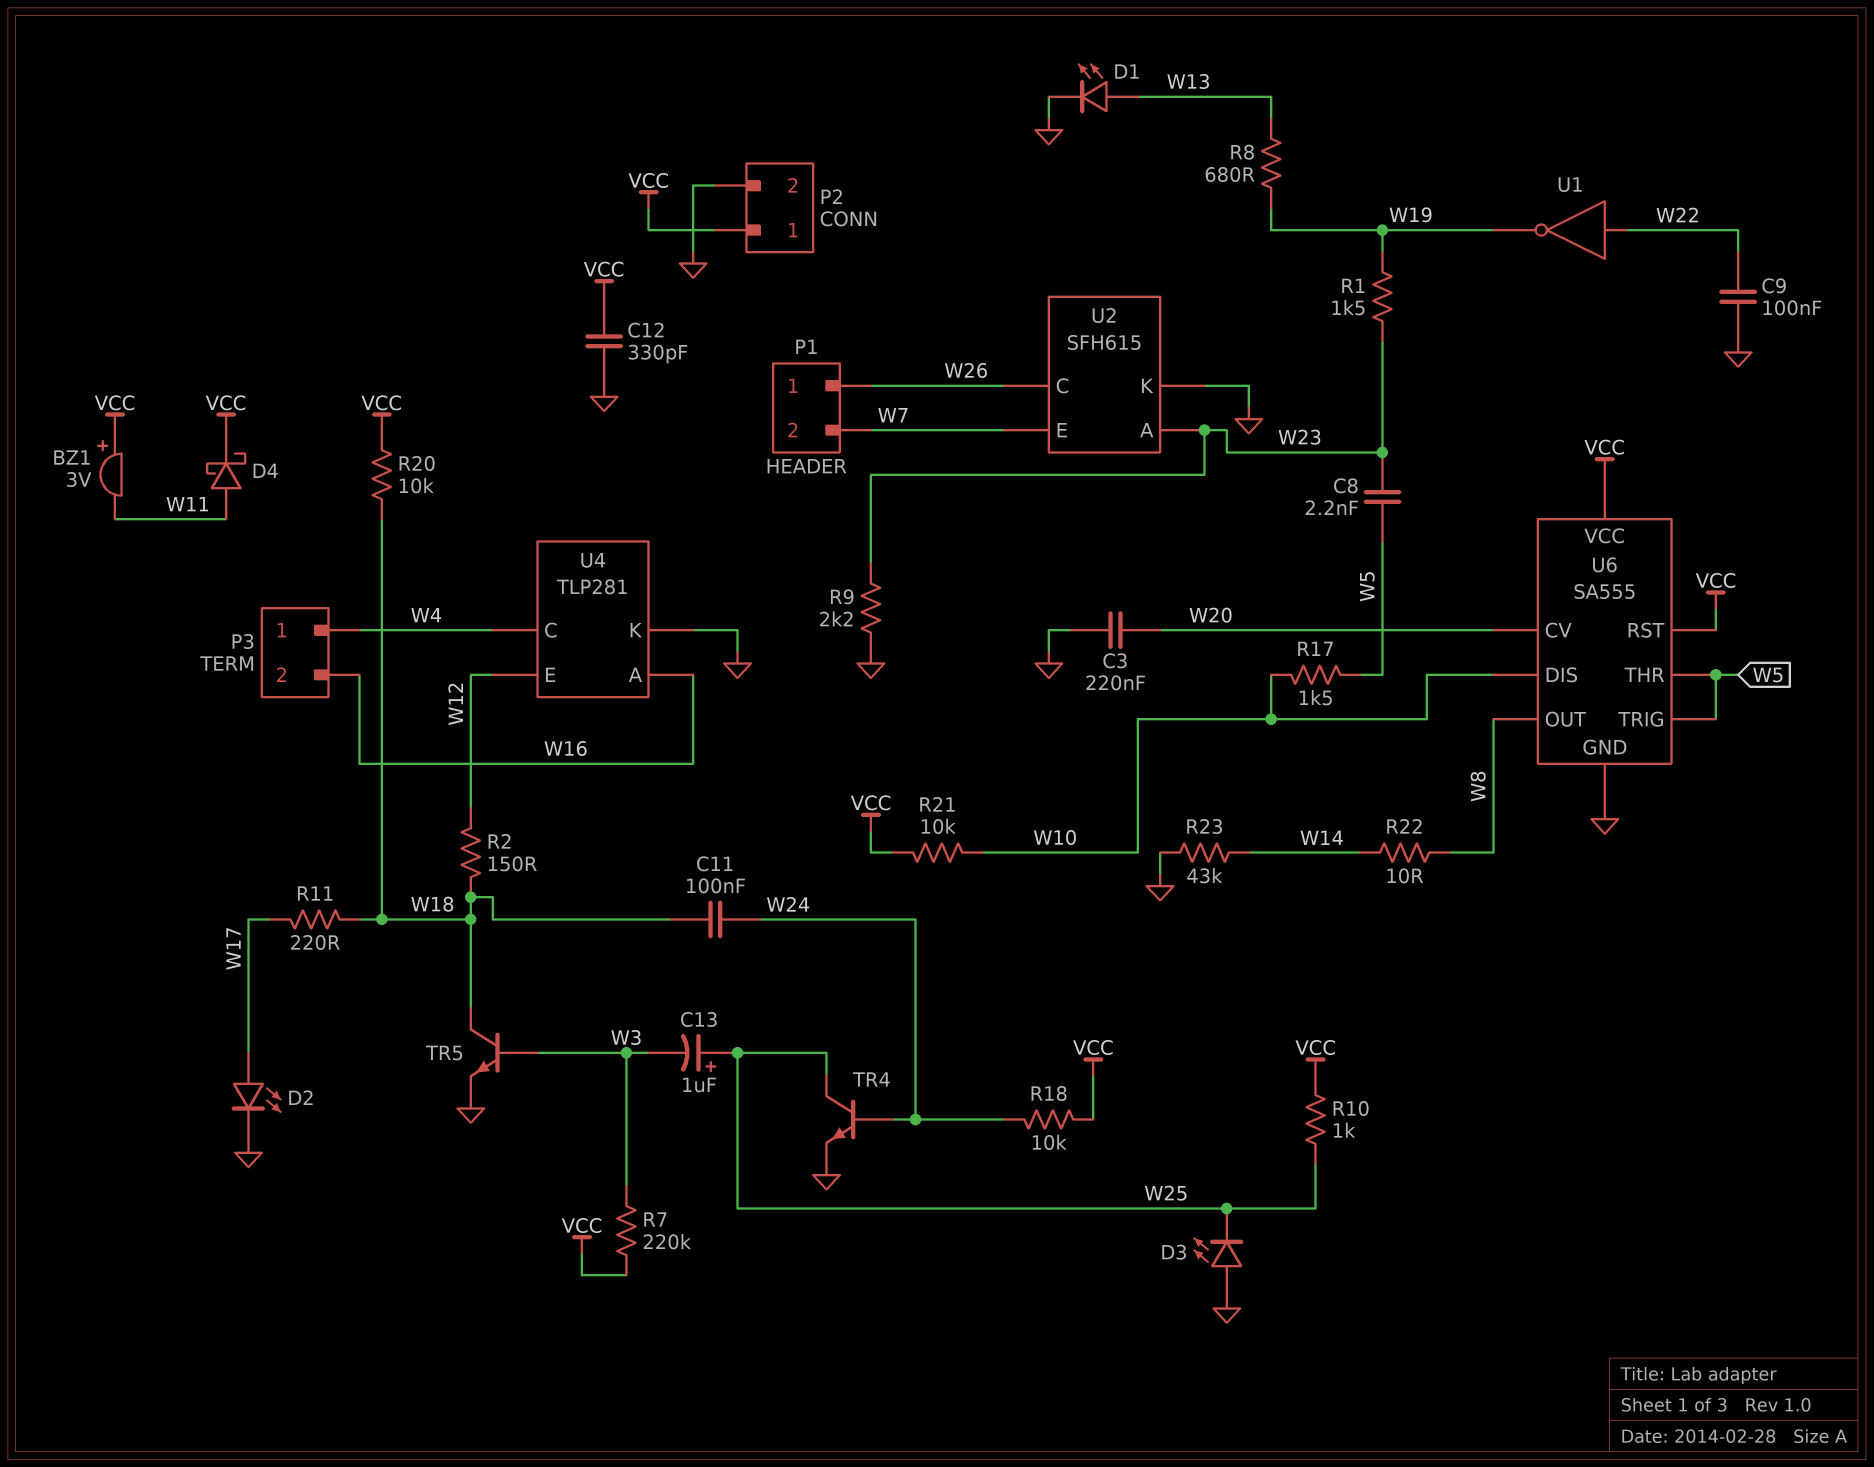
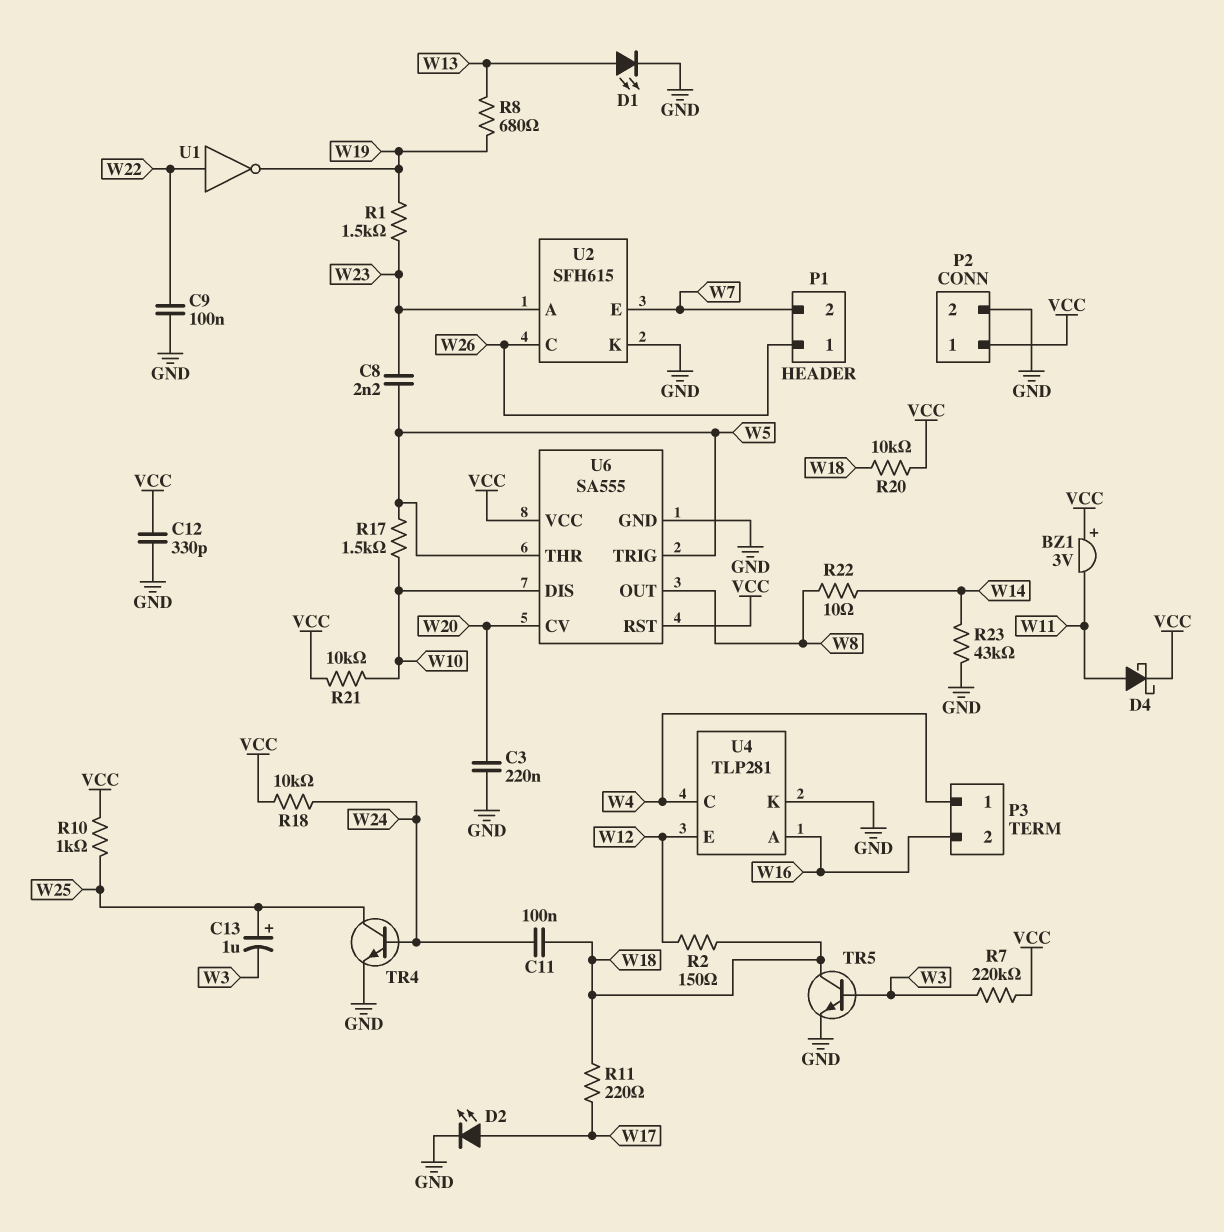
D3: LED (A GND, K W25) -> none
R9: 2.2k (GND, W23) -> none

